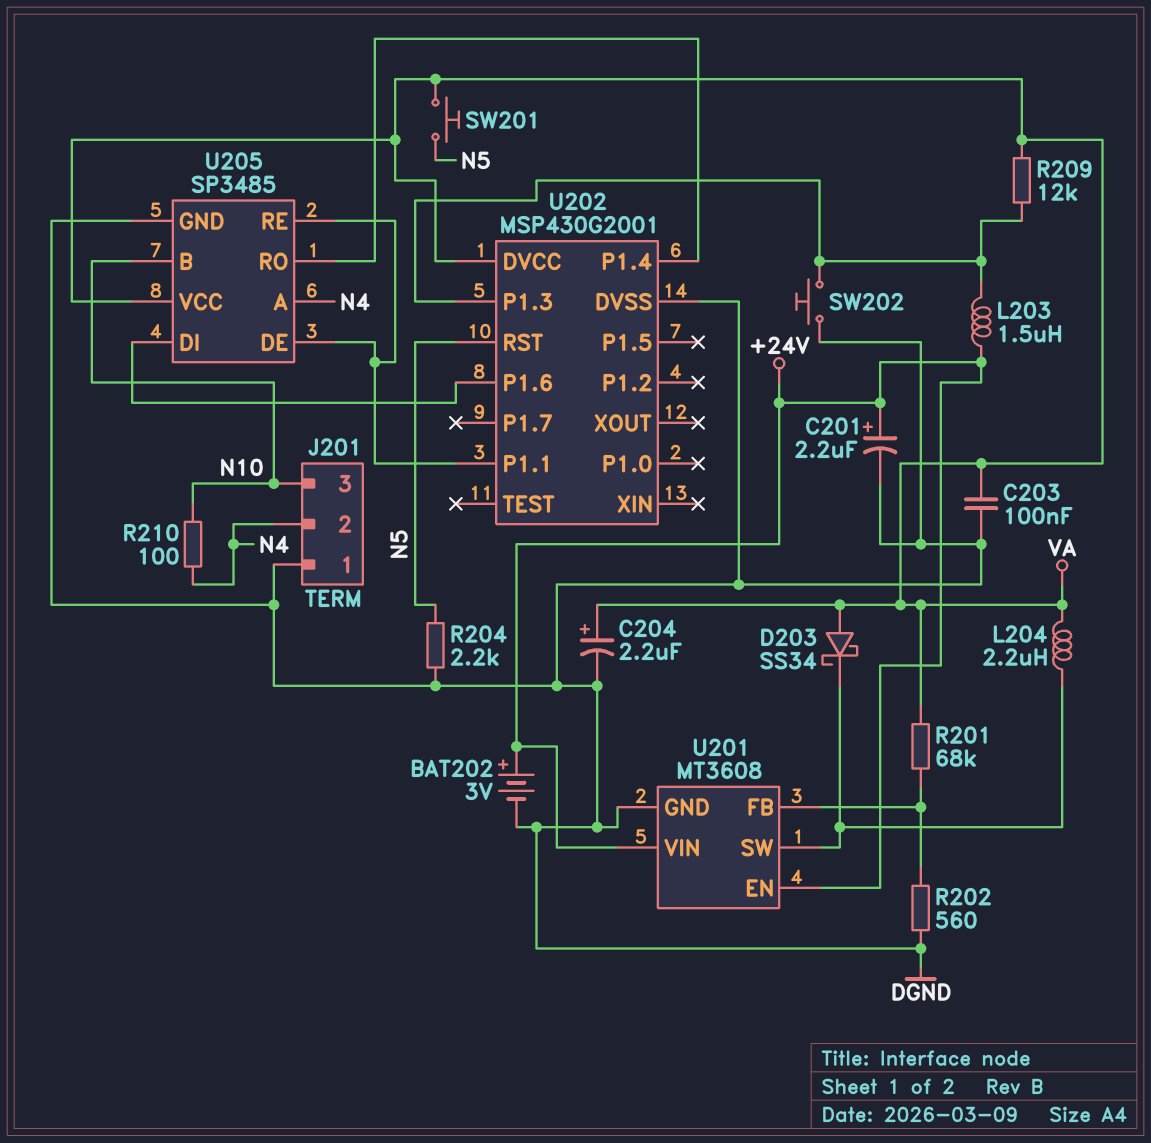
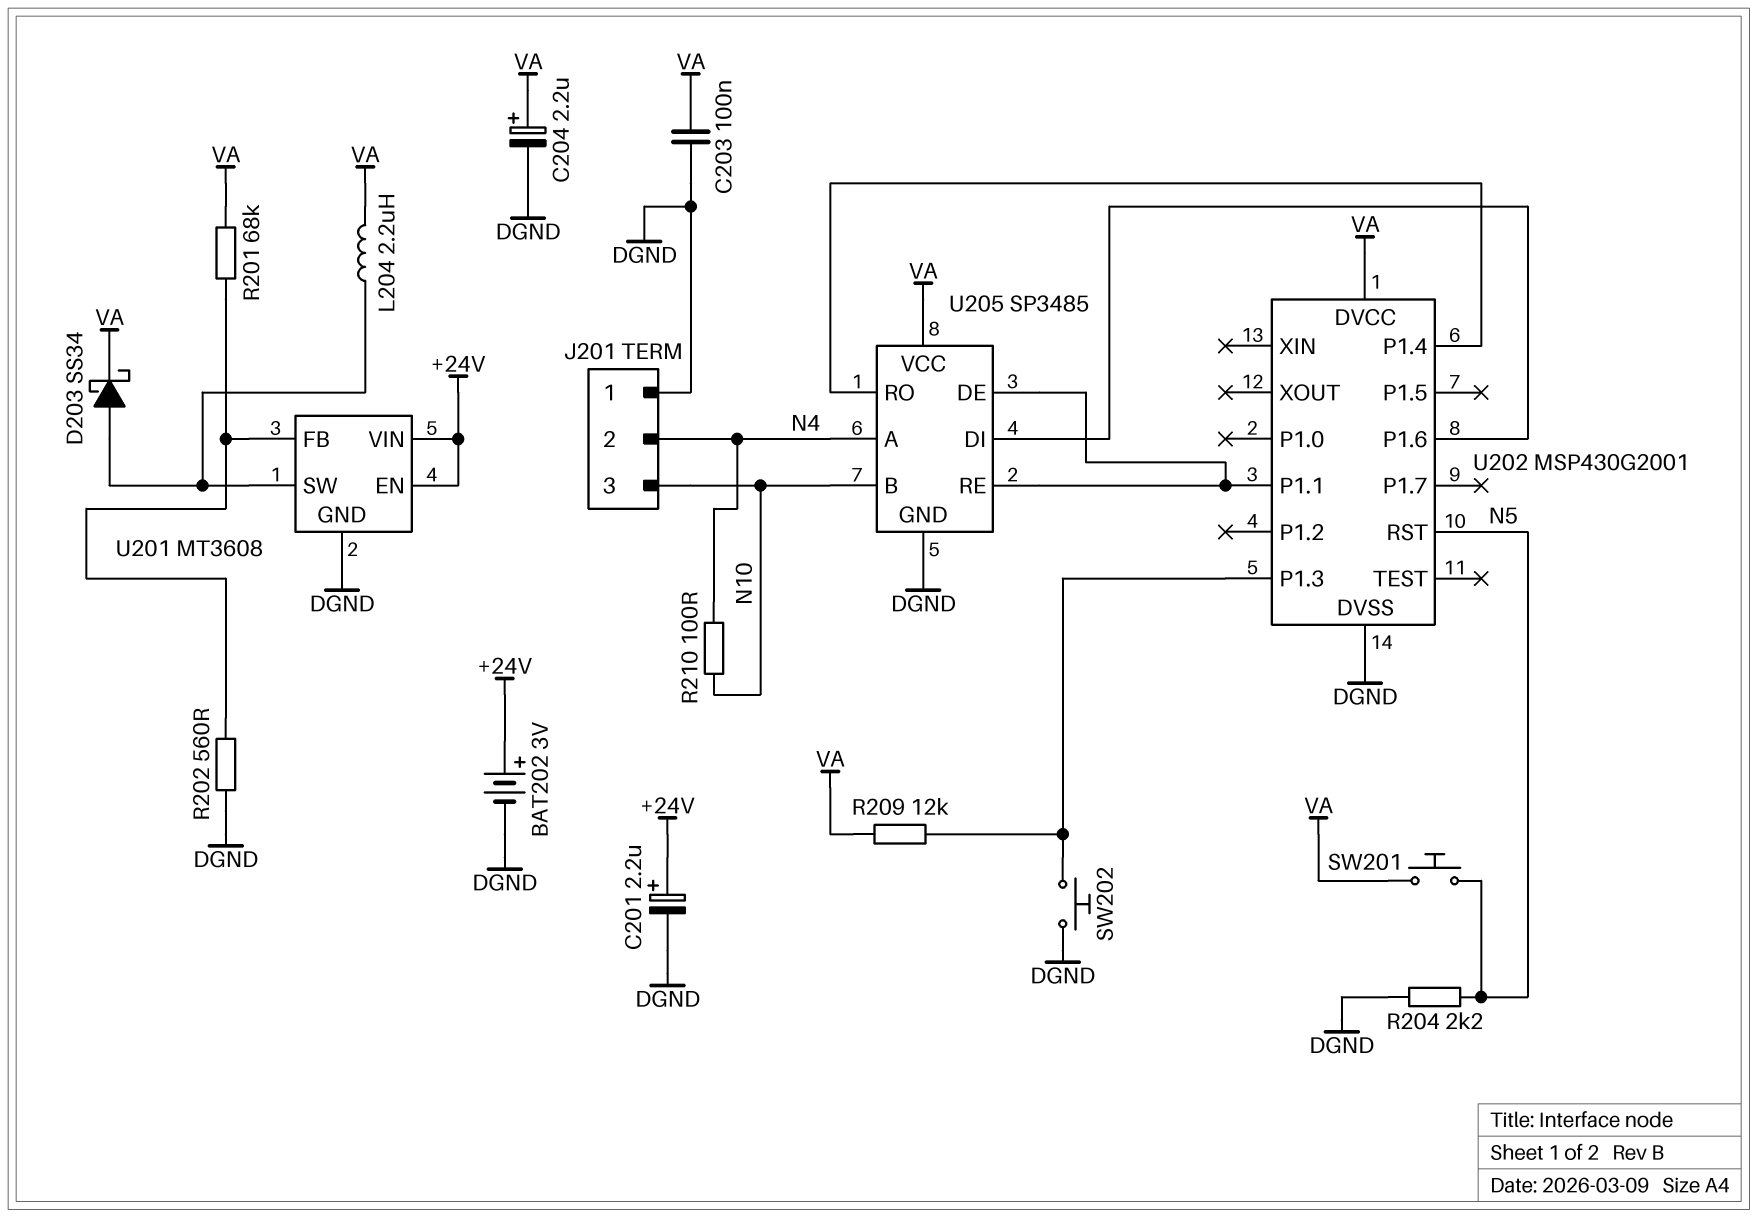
D203: schottky SS34 (A VA, K U201/SW) -> schottky SS34 (A U201/SW, K VA)
L203: 1.5uH (+24V, U202/P1.3) -> none

